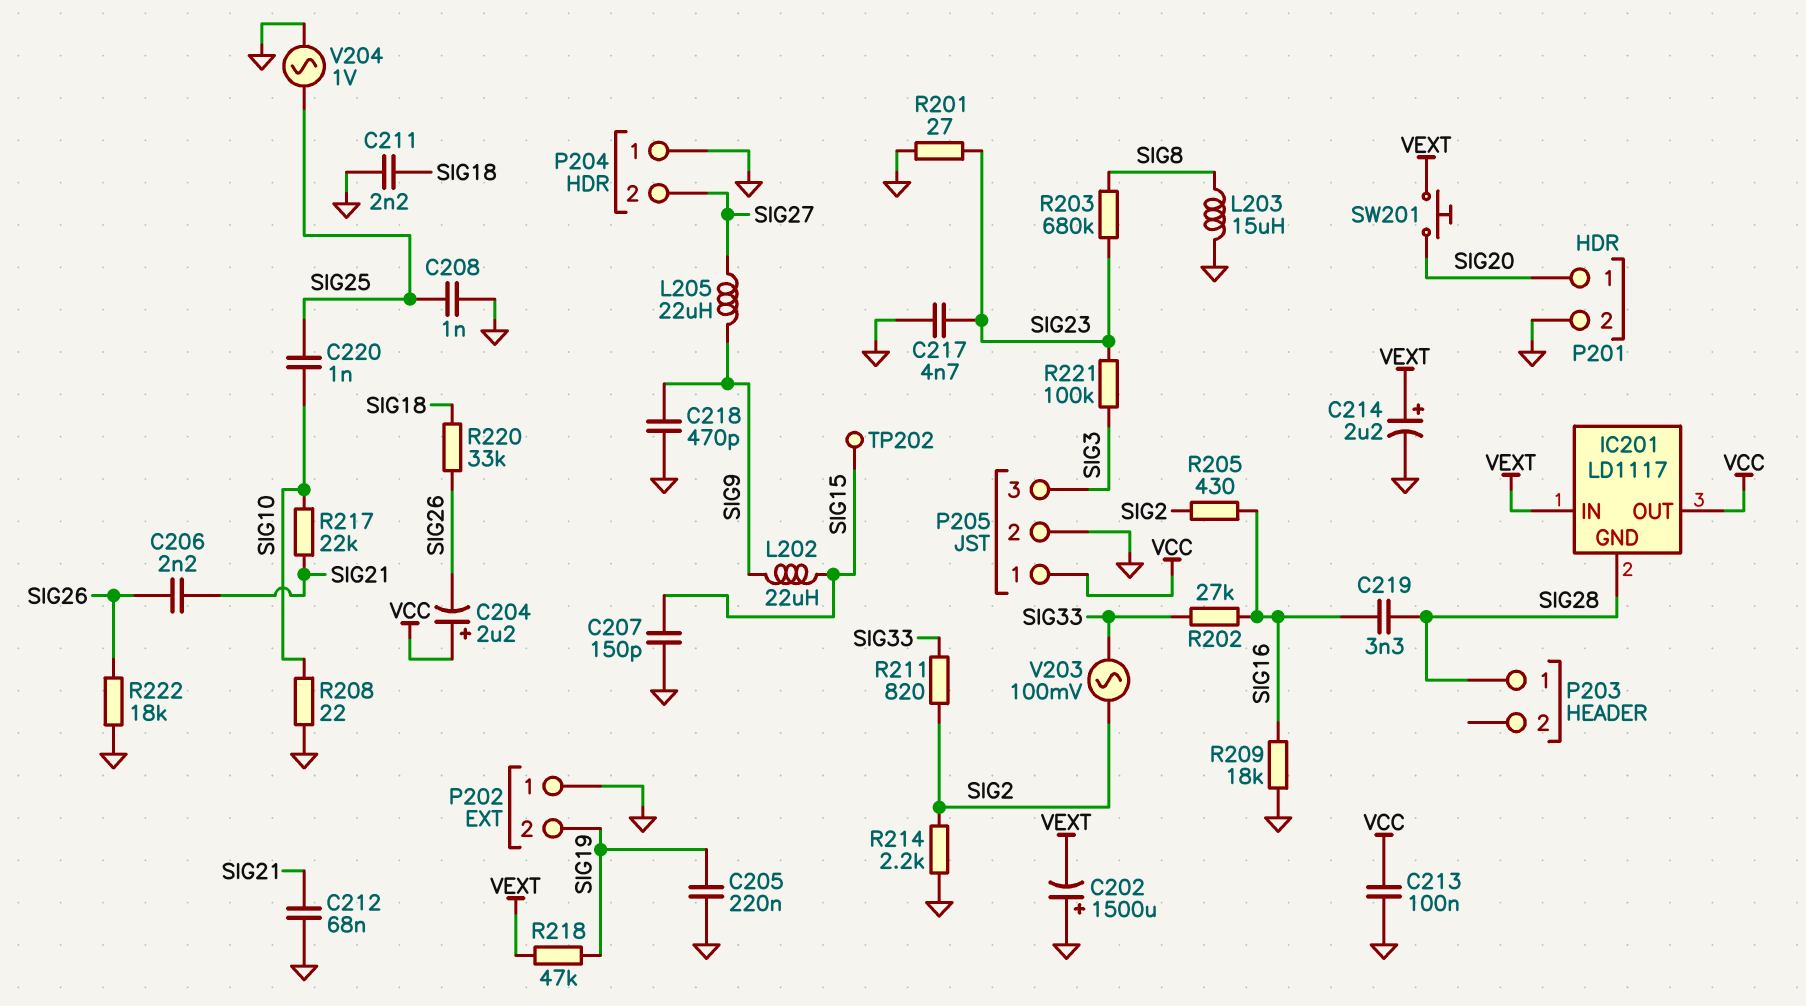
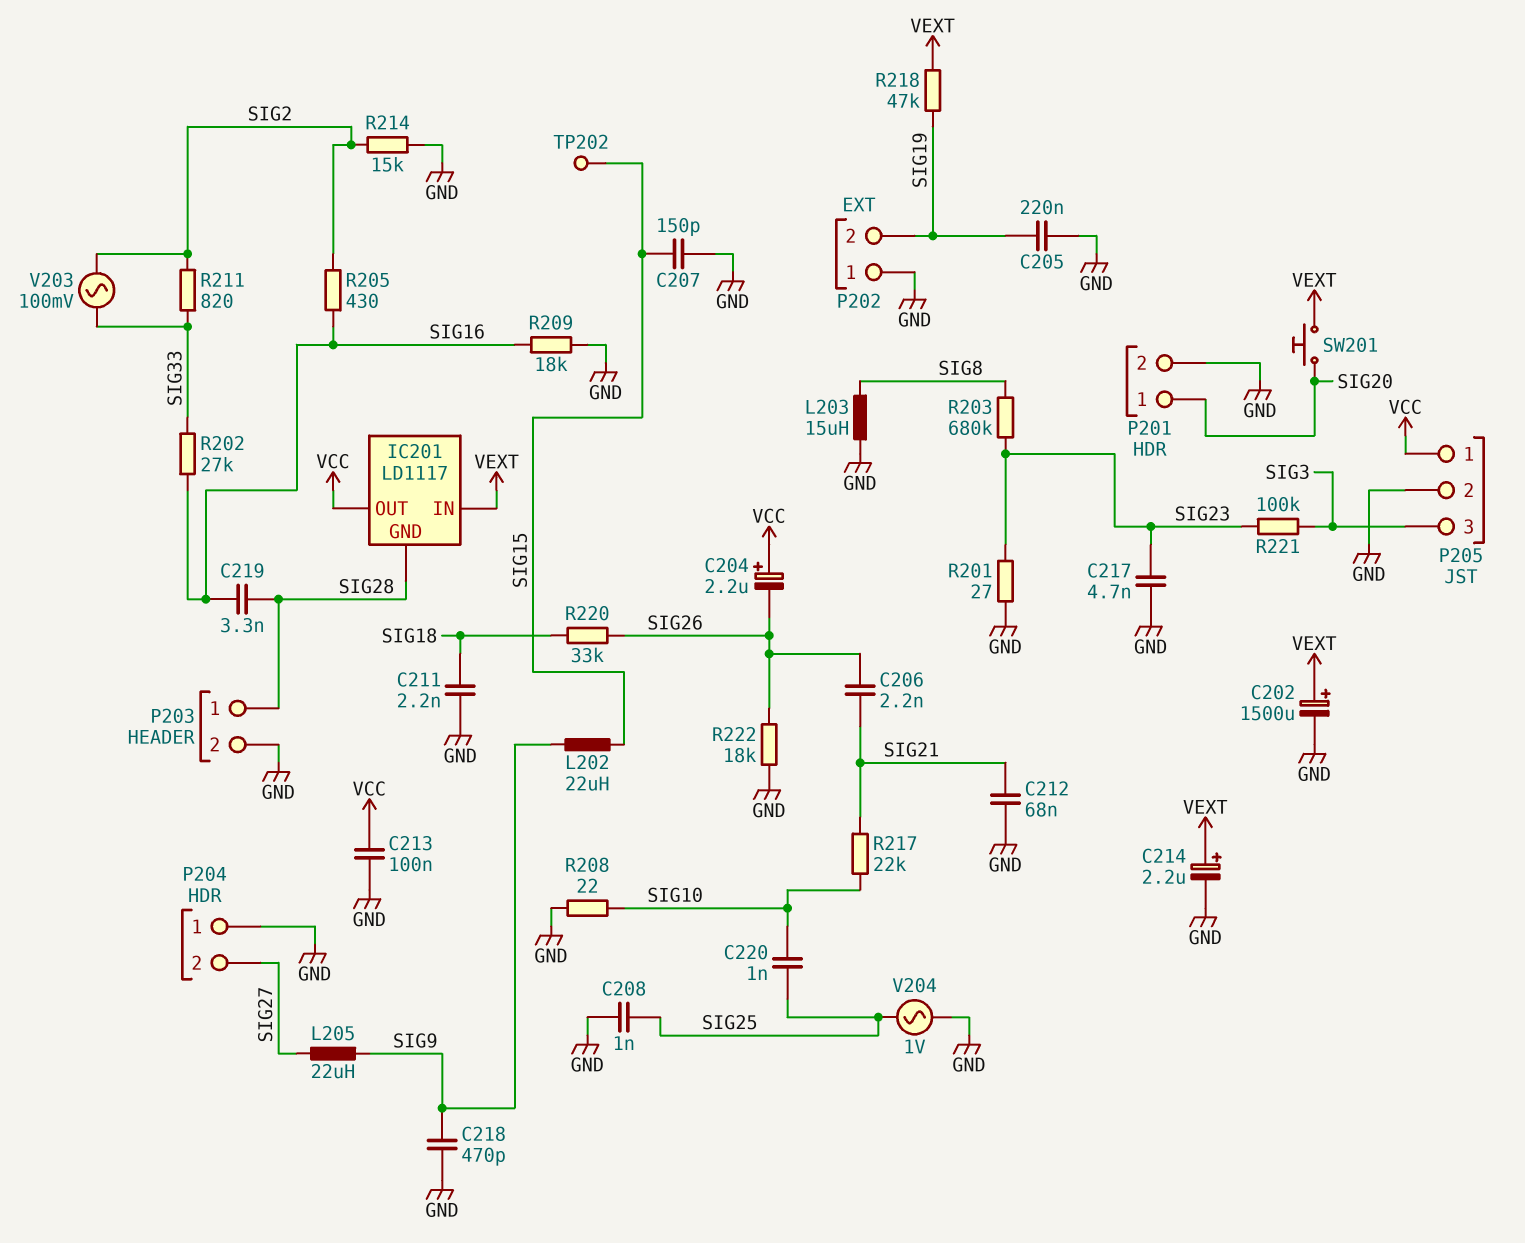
C202: 1500uF (plus GND, minus VEXT) -> 1500uF (plus VEXT, minus GND)
P203 pin 2: none -> GND
R214: 2.2k (GND, SIG2) -> 15k (GND, SIG2)

